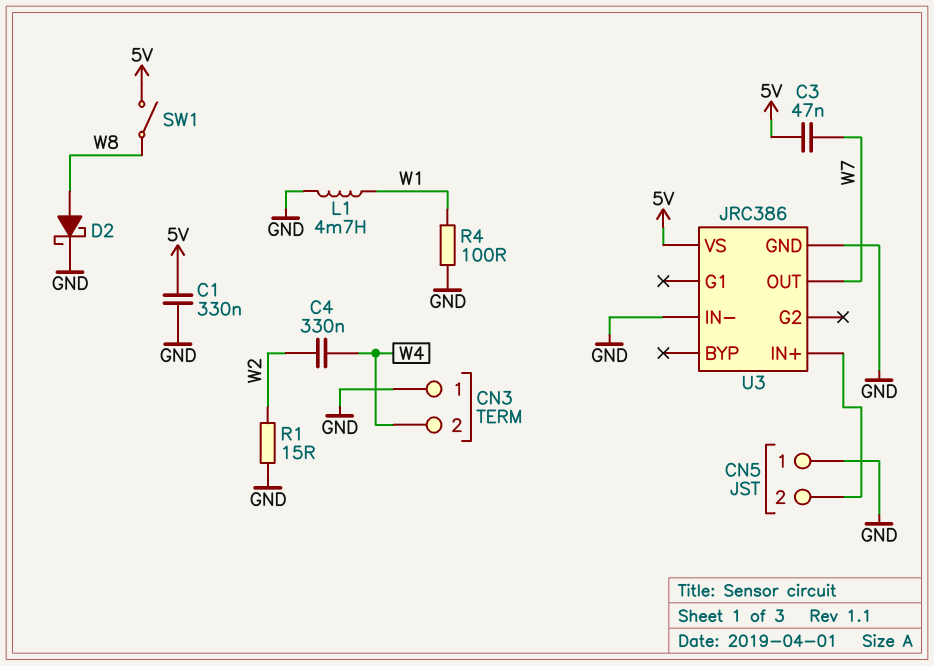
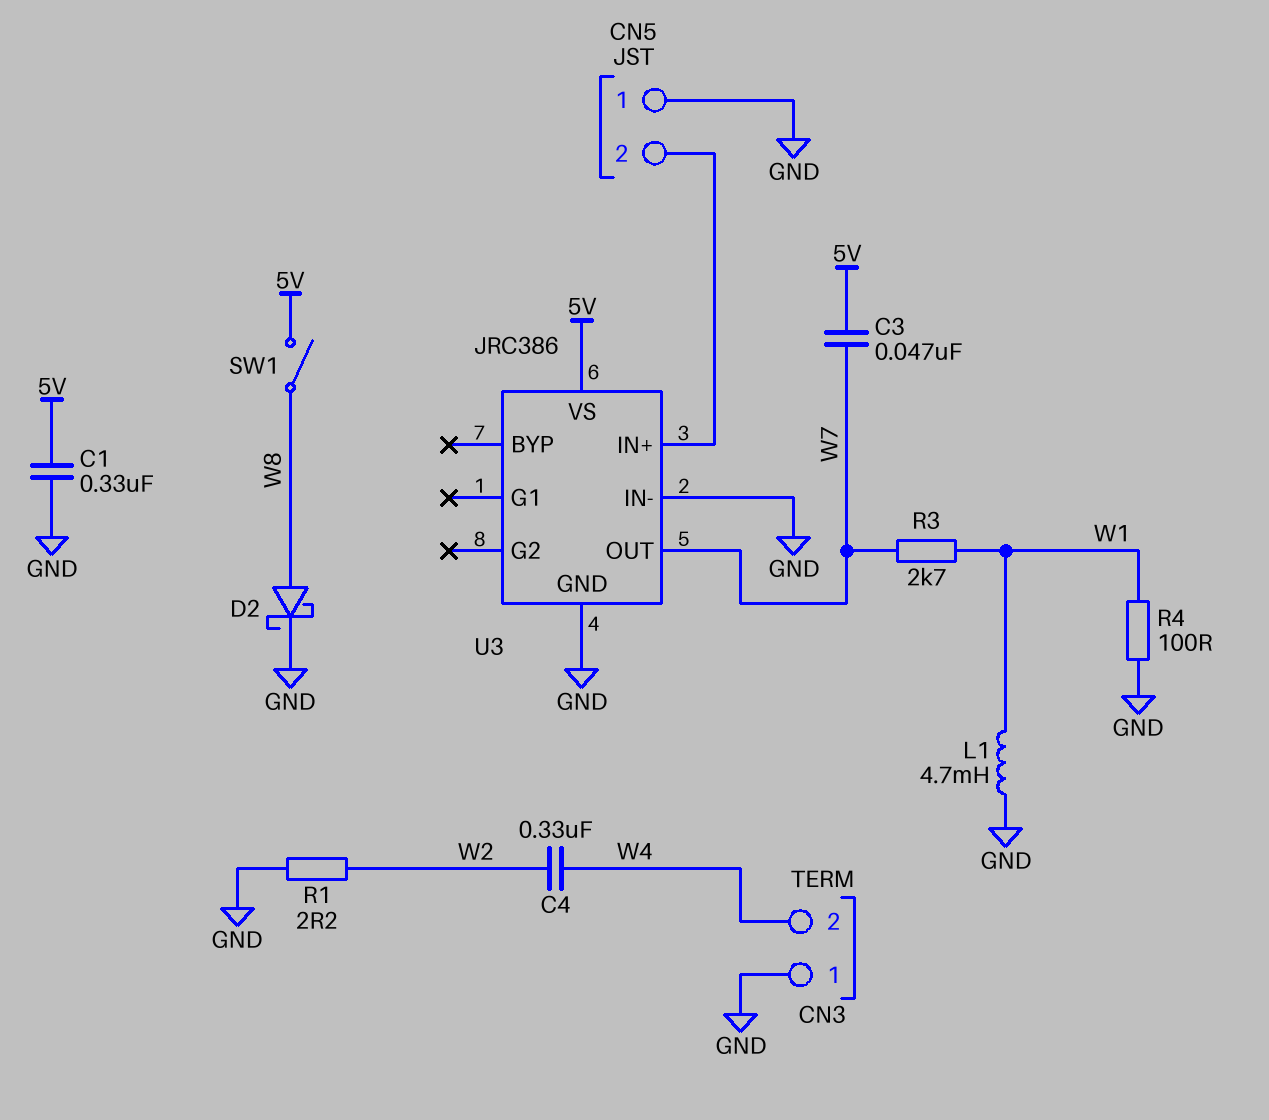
R1: 15 (GND, W2) -> 2.2 (GND, W2)
R3: none -> 2.7k (W1, W7)

